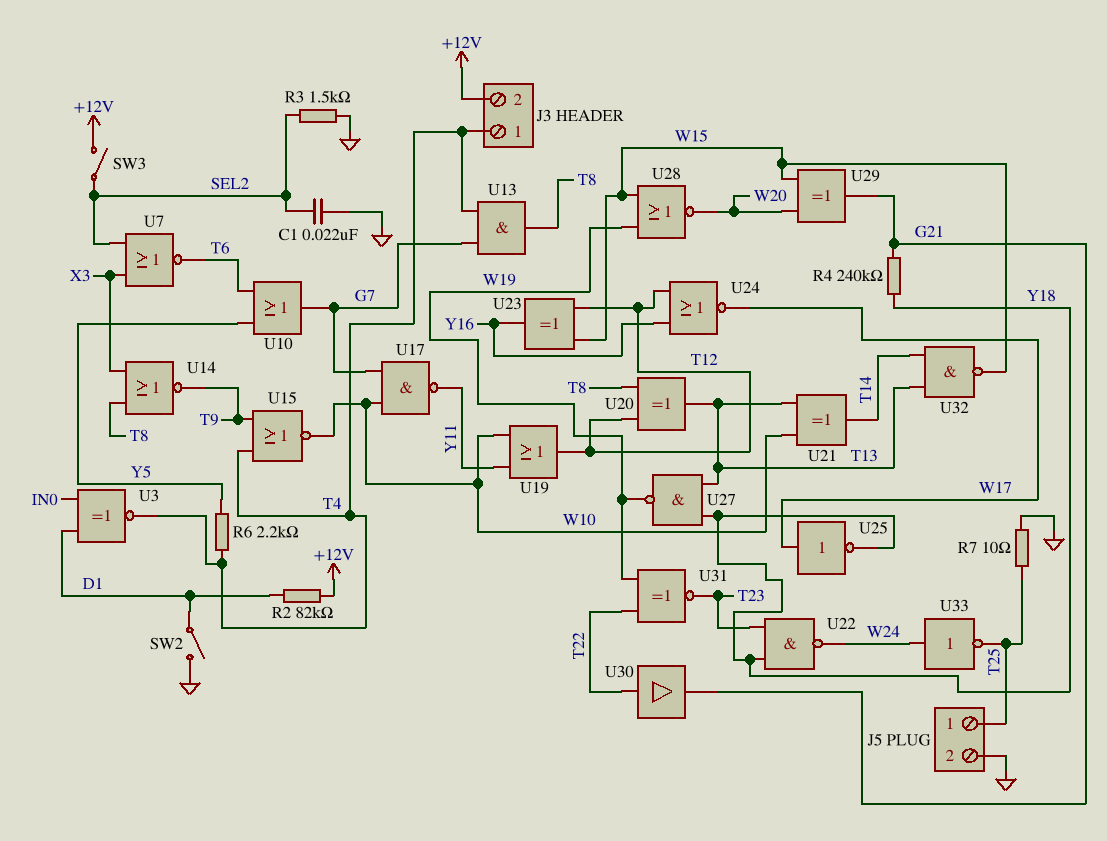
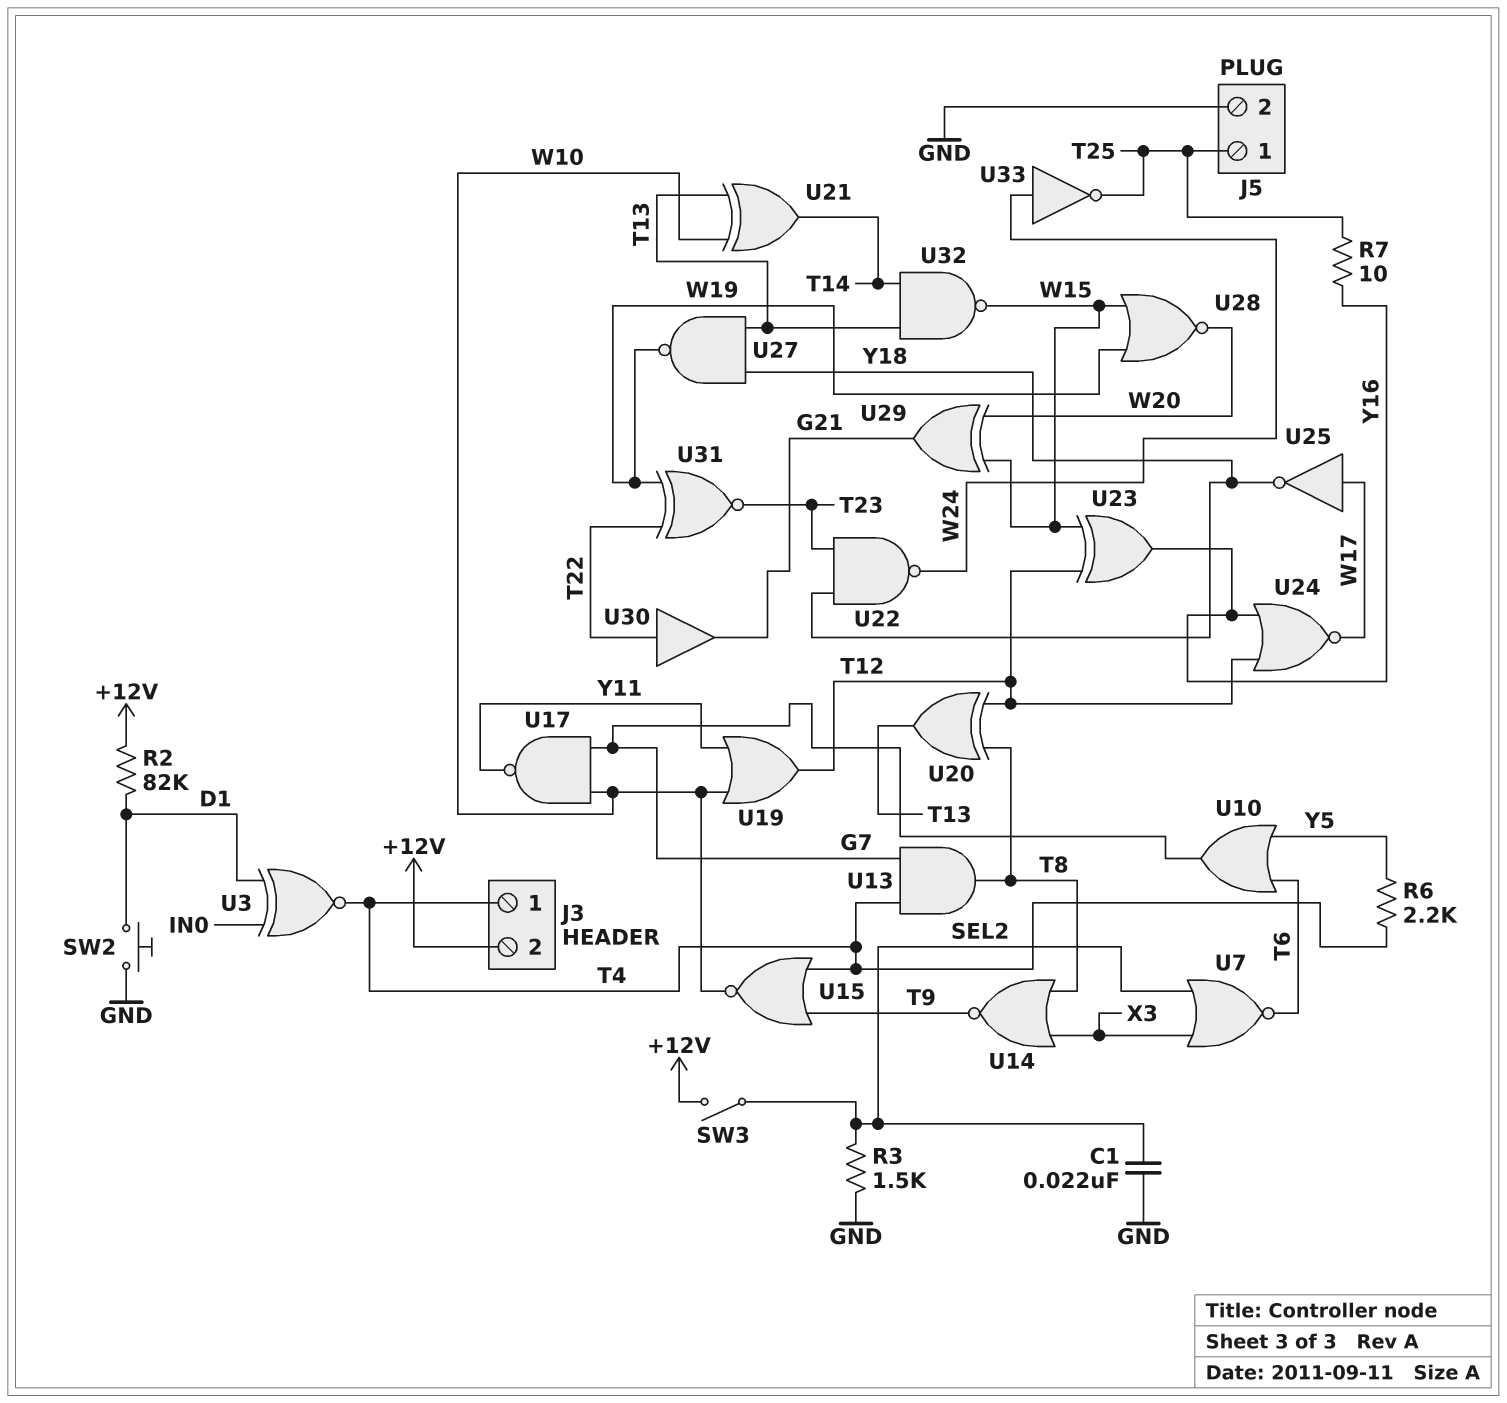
R4: 240k (G21, Y18) -> none
R7: 10 (GND, T25) -> 10 (T25, Y16)
SW2: switch (D1, GND) -> button (D1, GND)

